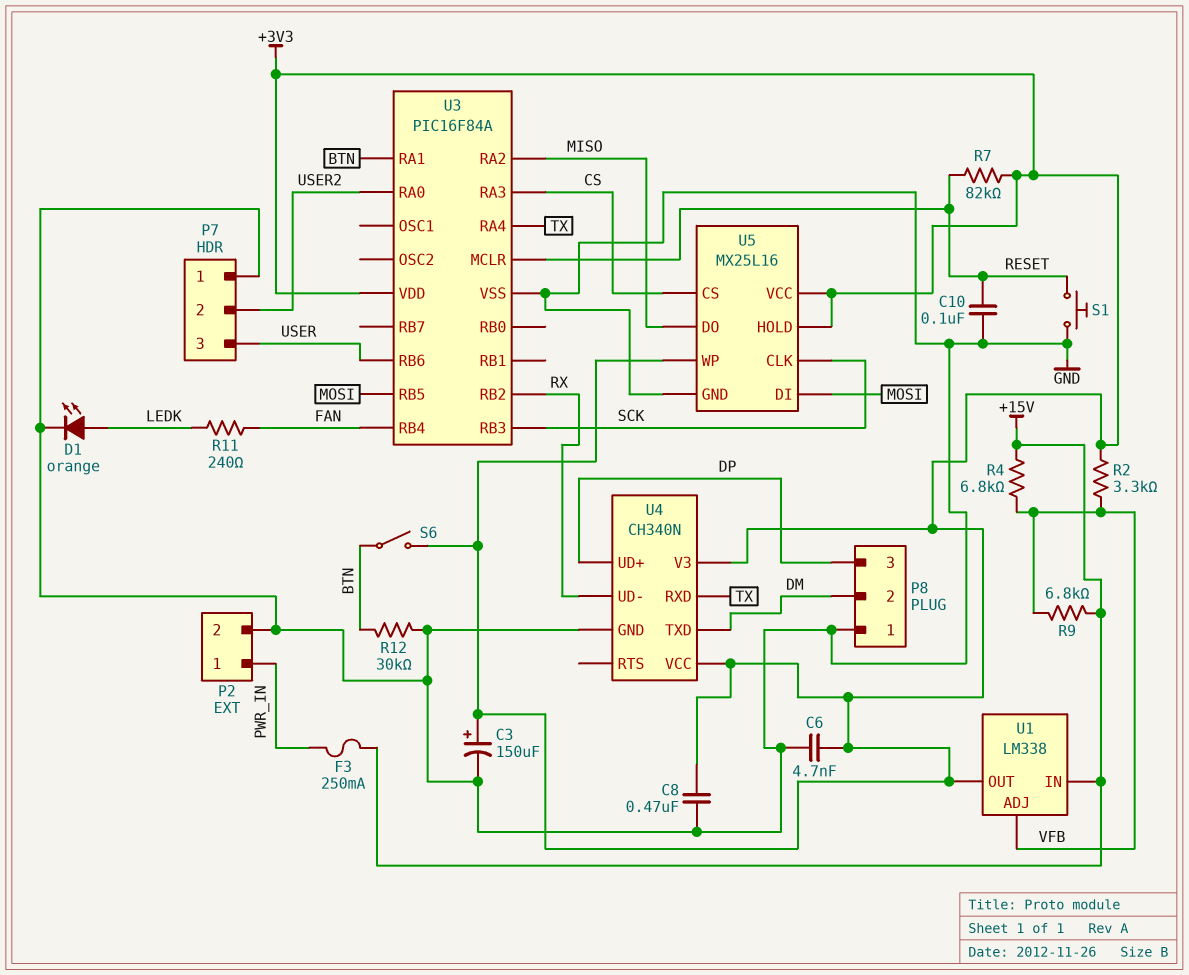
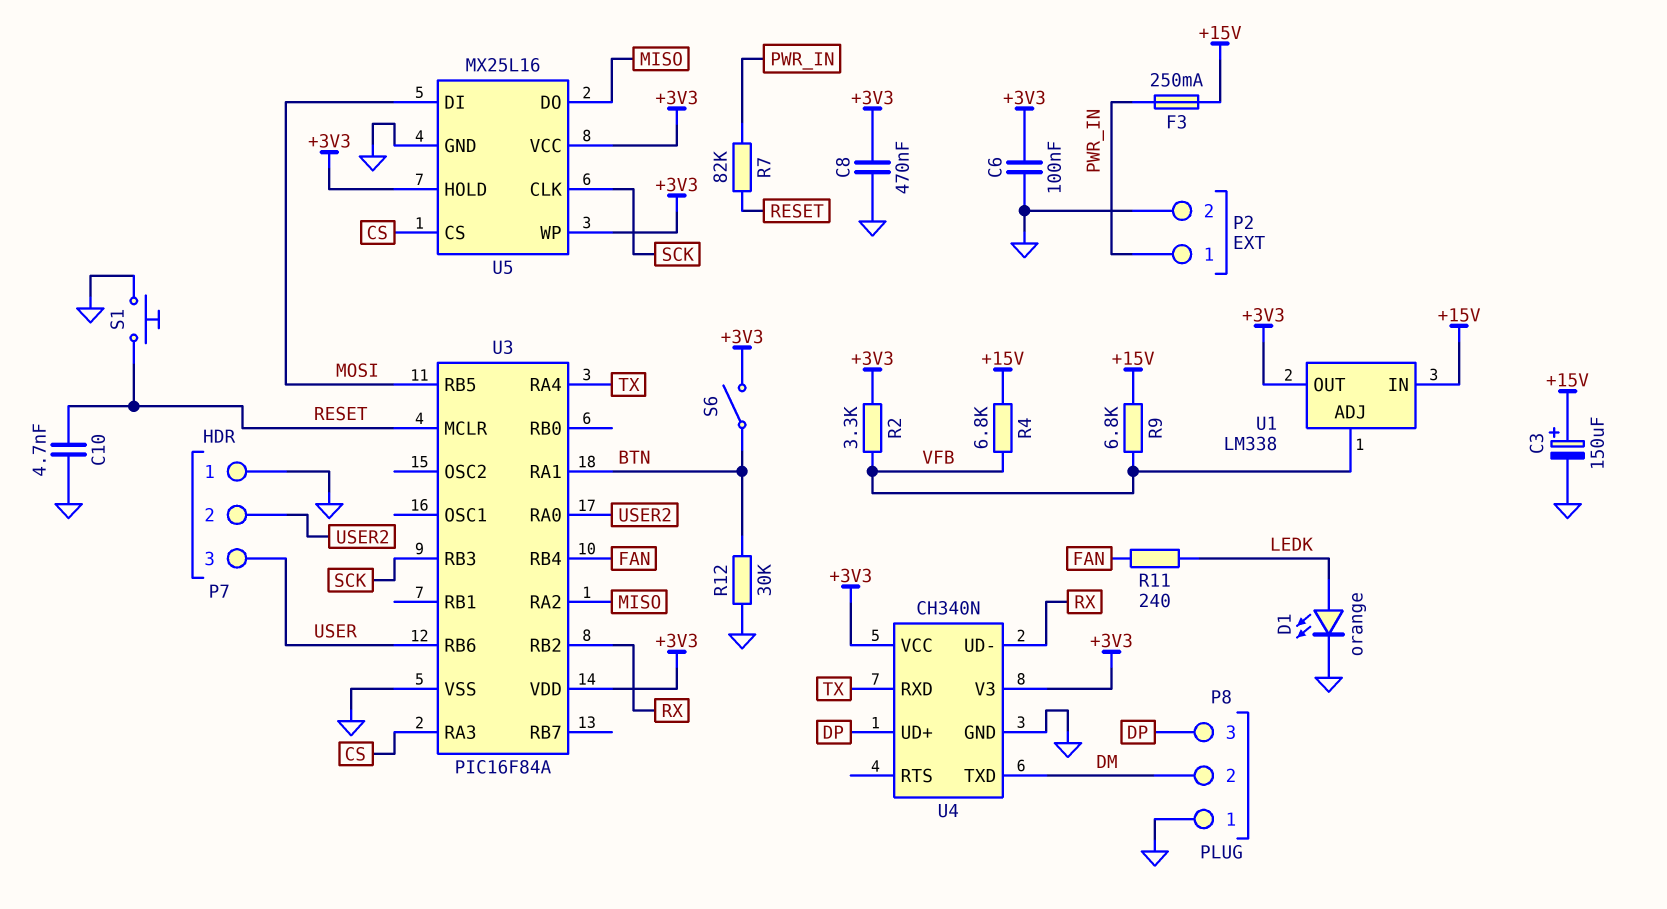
C3: 150uF (plus +3V3, minus GND) -> 150uF (plus +15V, minus GND)
C6: 4.7nF (+3V3, GND) -> 100nF (+3V3, GND)
C10: 100nF (GND, RESET) -> 4.7nF (GND, RESET)
R7: 82k (+3V3, RESET) -> 82k (PWR_IN, RESET)

